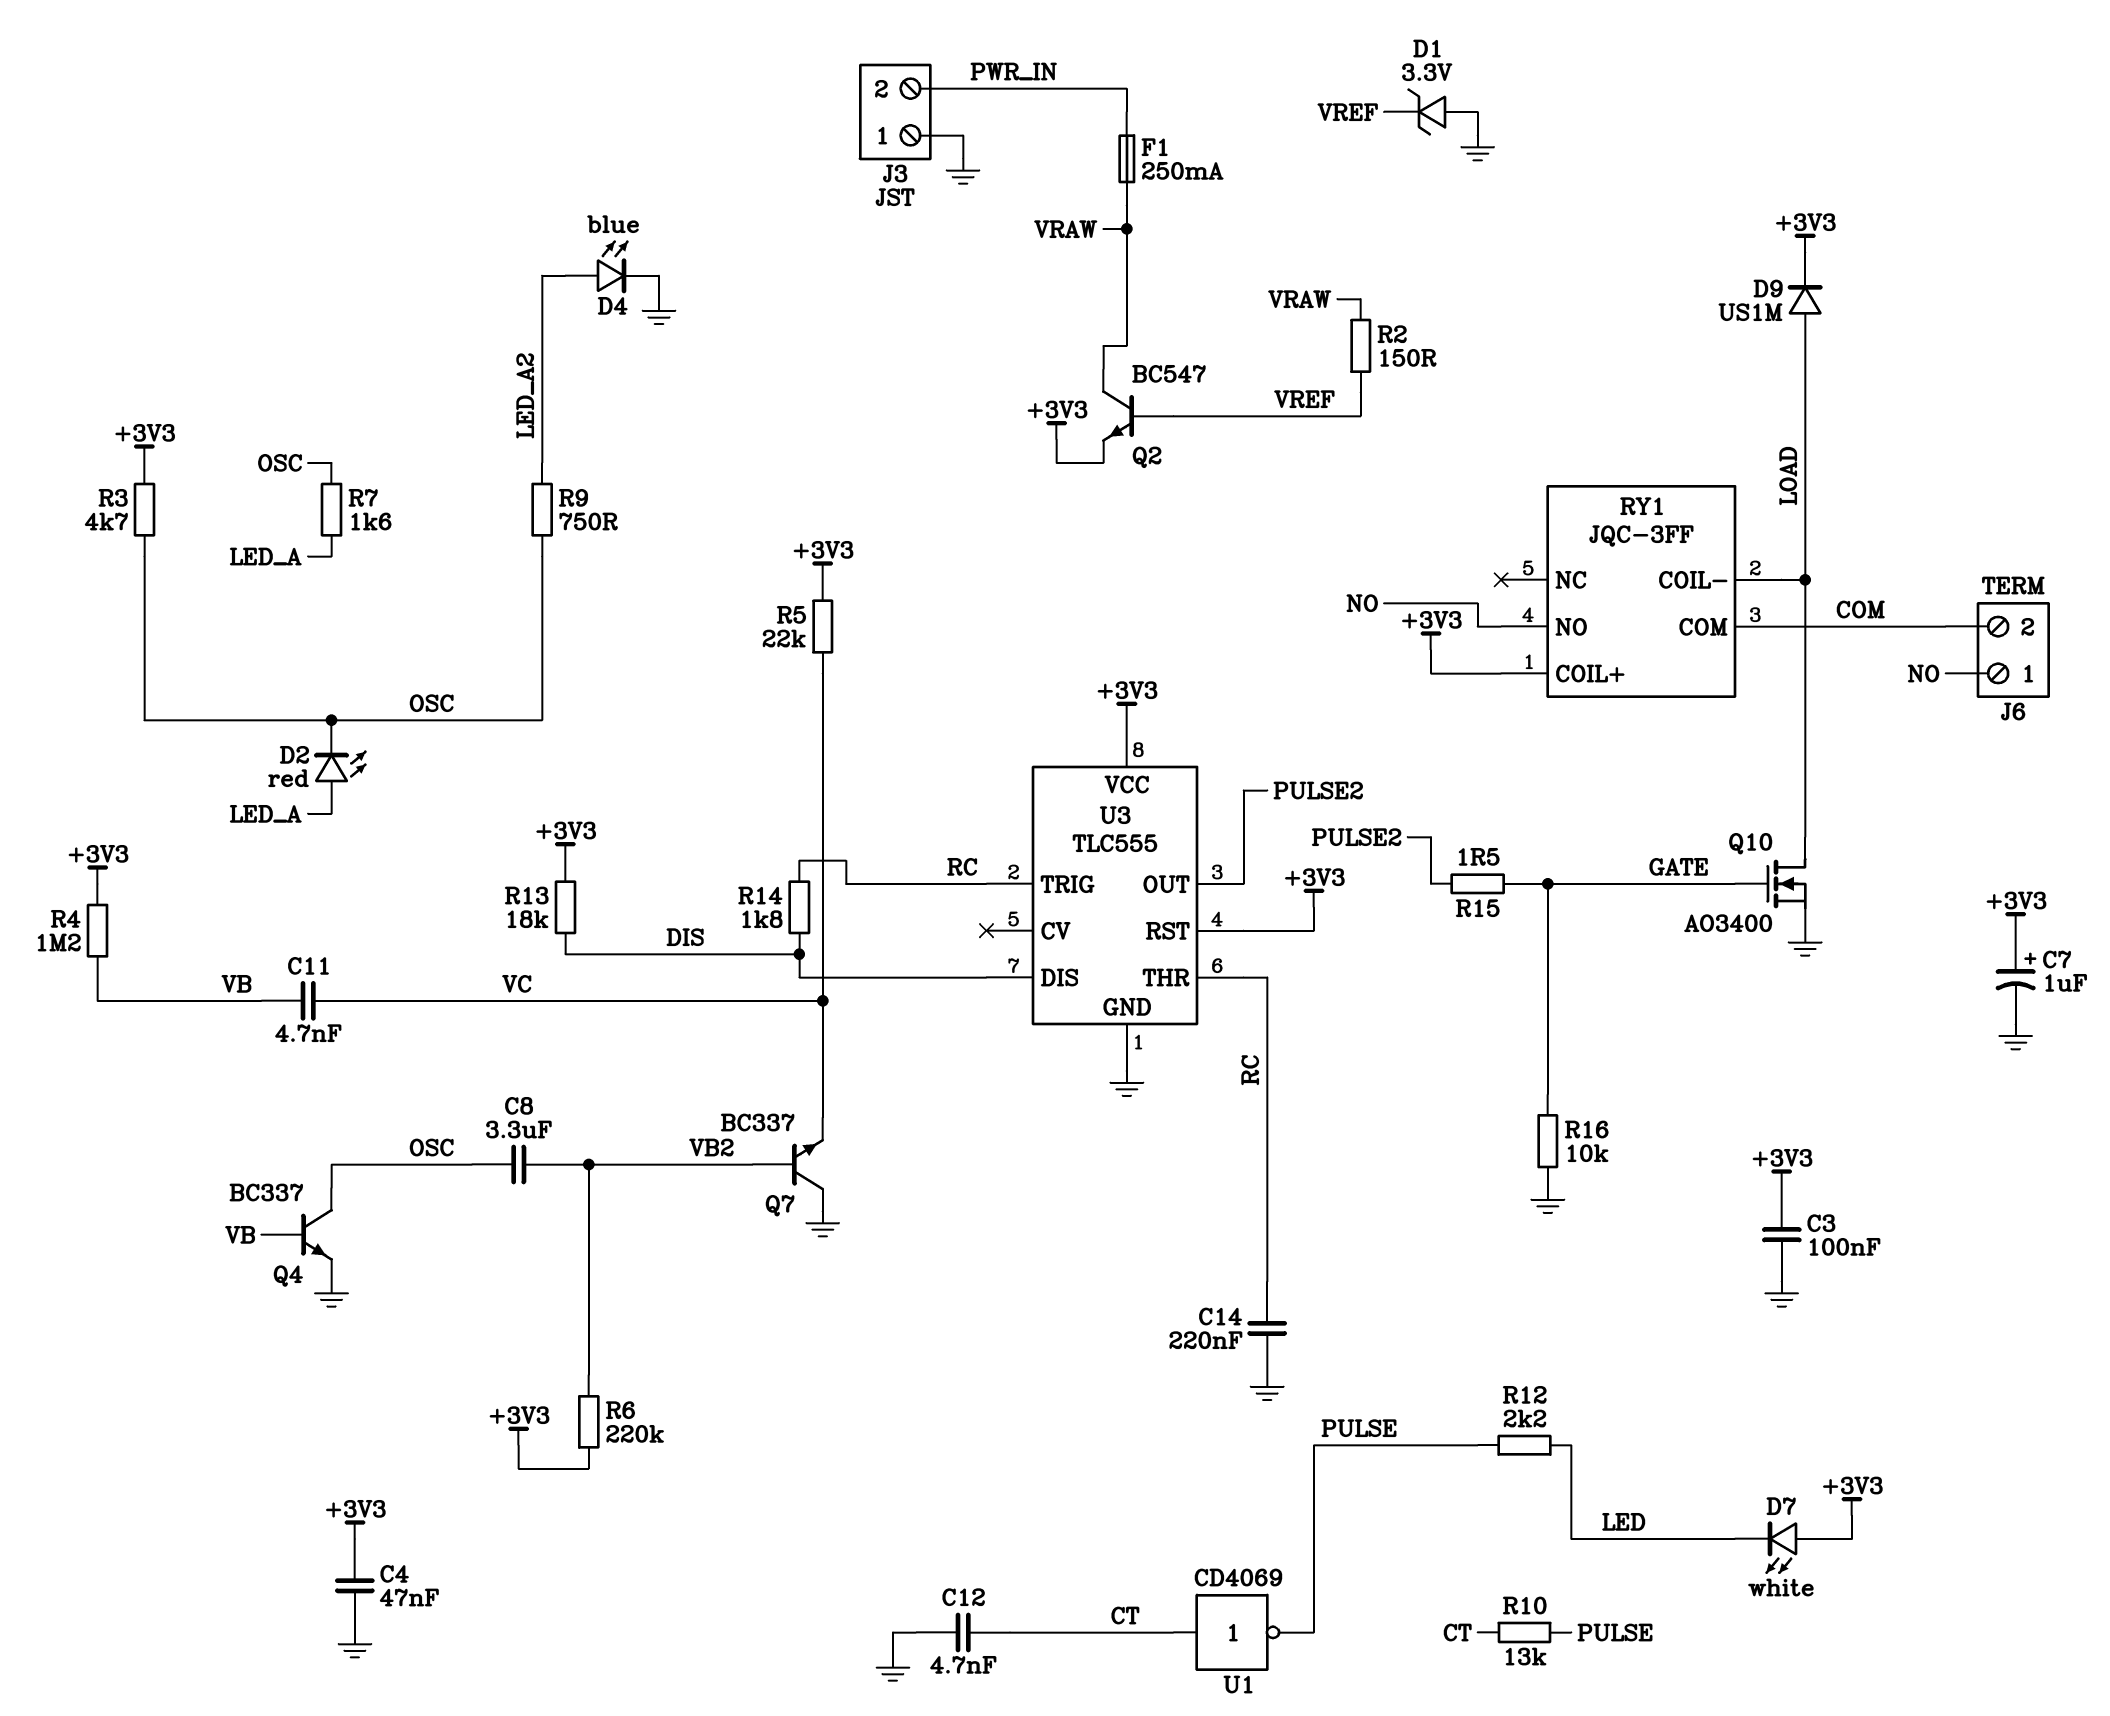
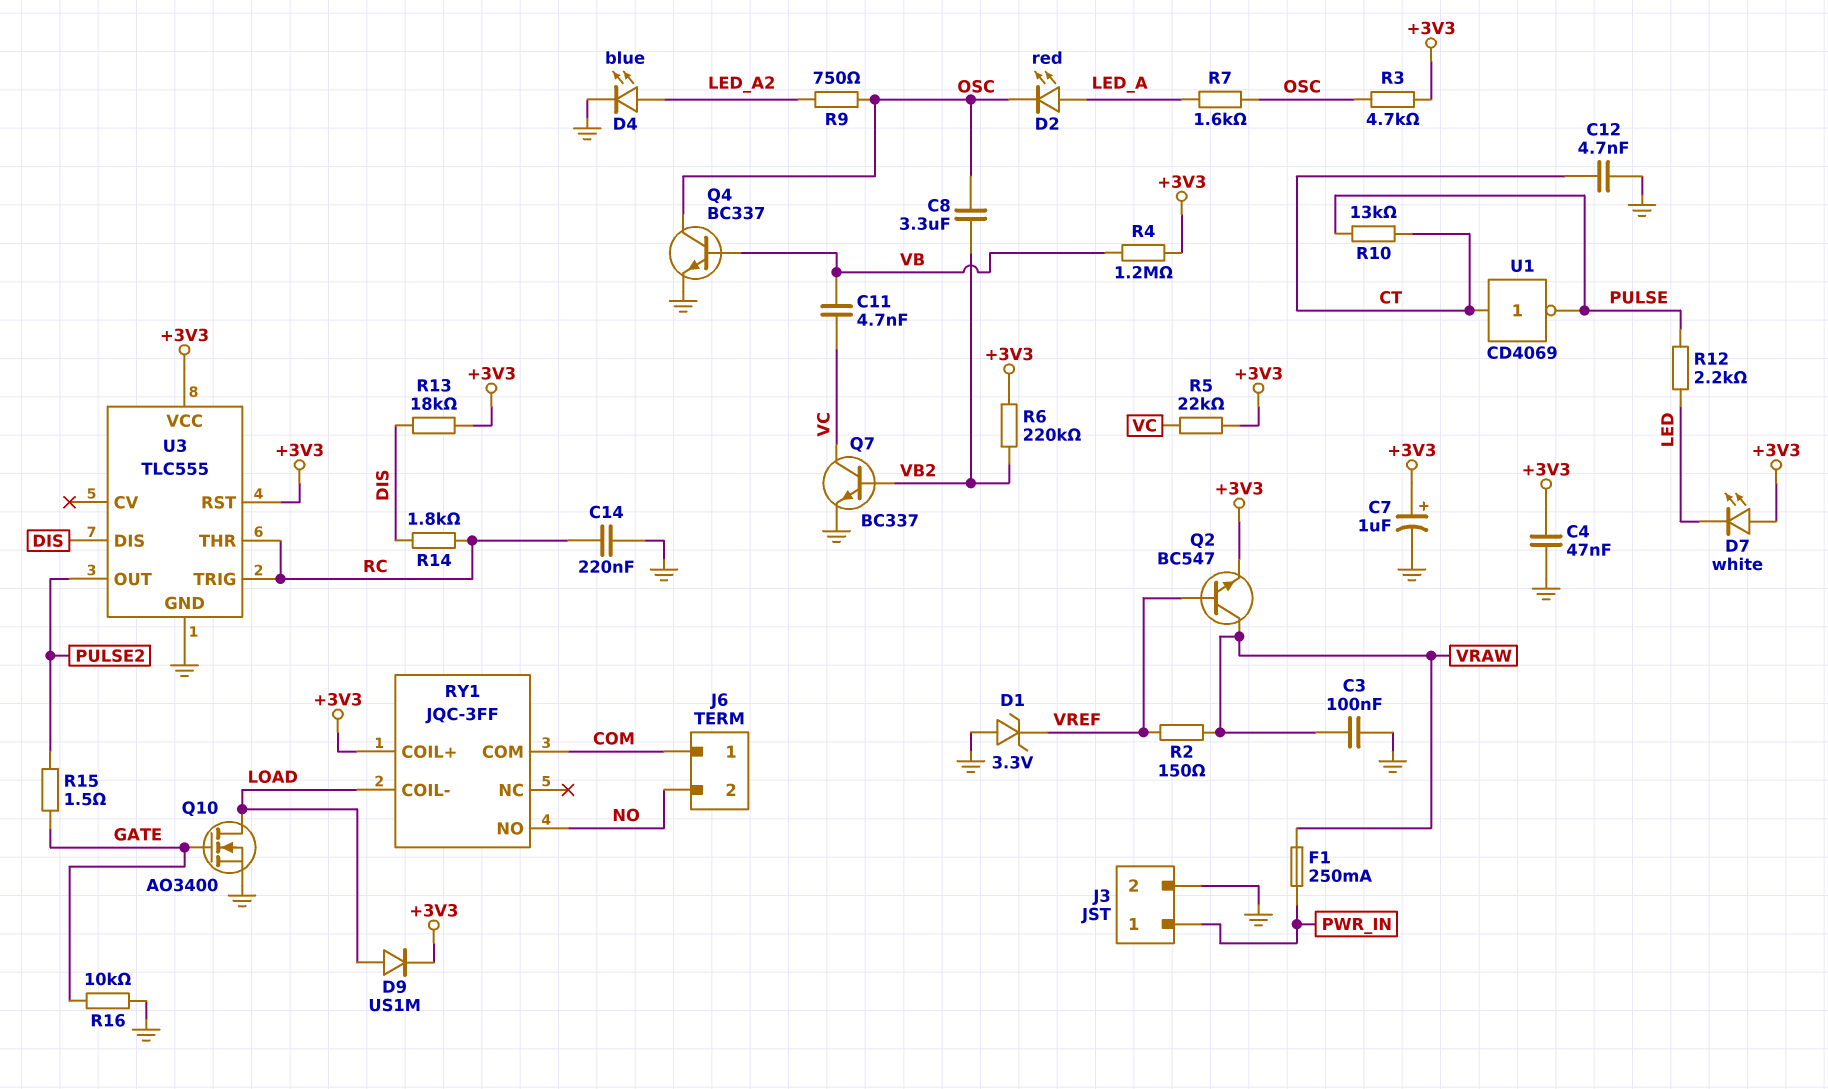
C3: 100nF (+3V3, GND) -> 100nF (GND, VRAW)
J3 pin 1: GND -> PWR_IN
J3 pin 2: PWR_IN -> GND
J6 pin 1: NO -> COM
J6 pin 2: COM -> NO
Q7: NPN BC337 (B VB2, C GND, E VC) -> NPN BC337 (B VB2, C VC, E GND)

